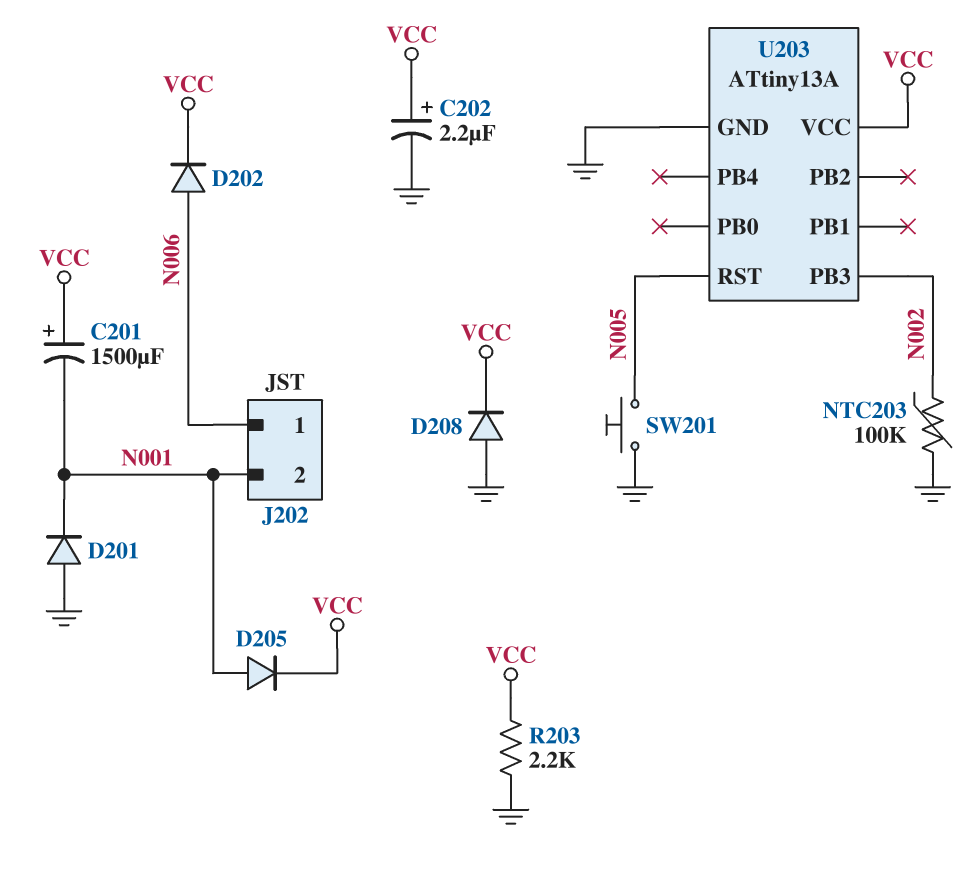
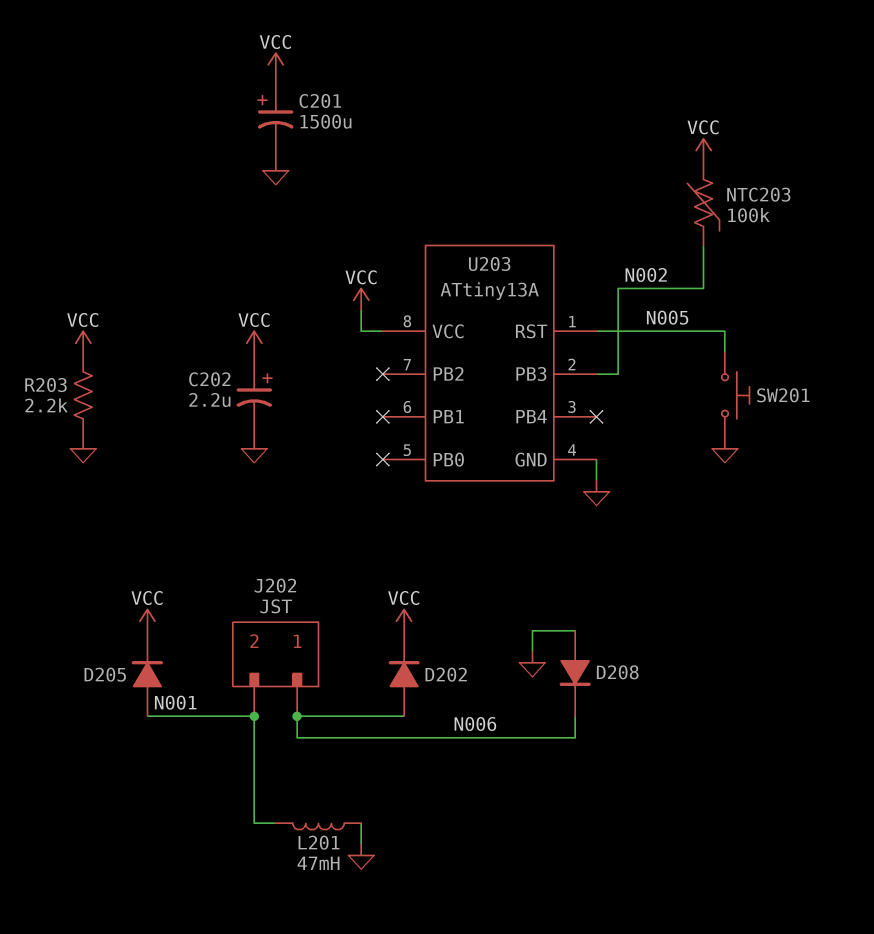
C201: 1500uF (plus VCC, minus N001) -> 1500uF (plus VCC, minus GND)
D201: diode (A GND, K N001) -> none
D208: diode (A GND, K VCC) -> diode (A GND, K N006)
L201: none -> 47mH (GND, N001)
NTC203: 100k (GND, N002) -> 100k (N002, VCC)

